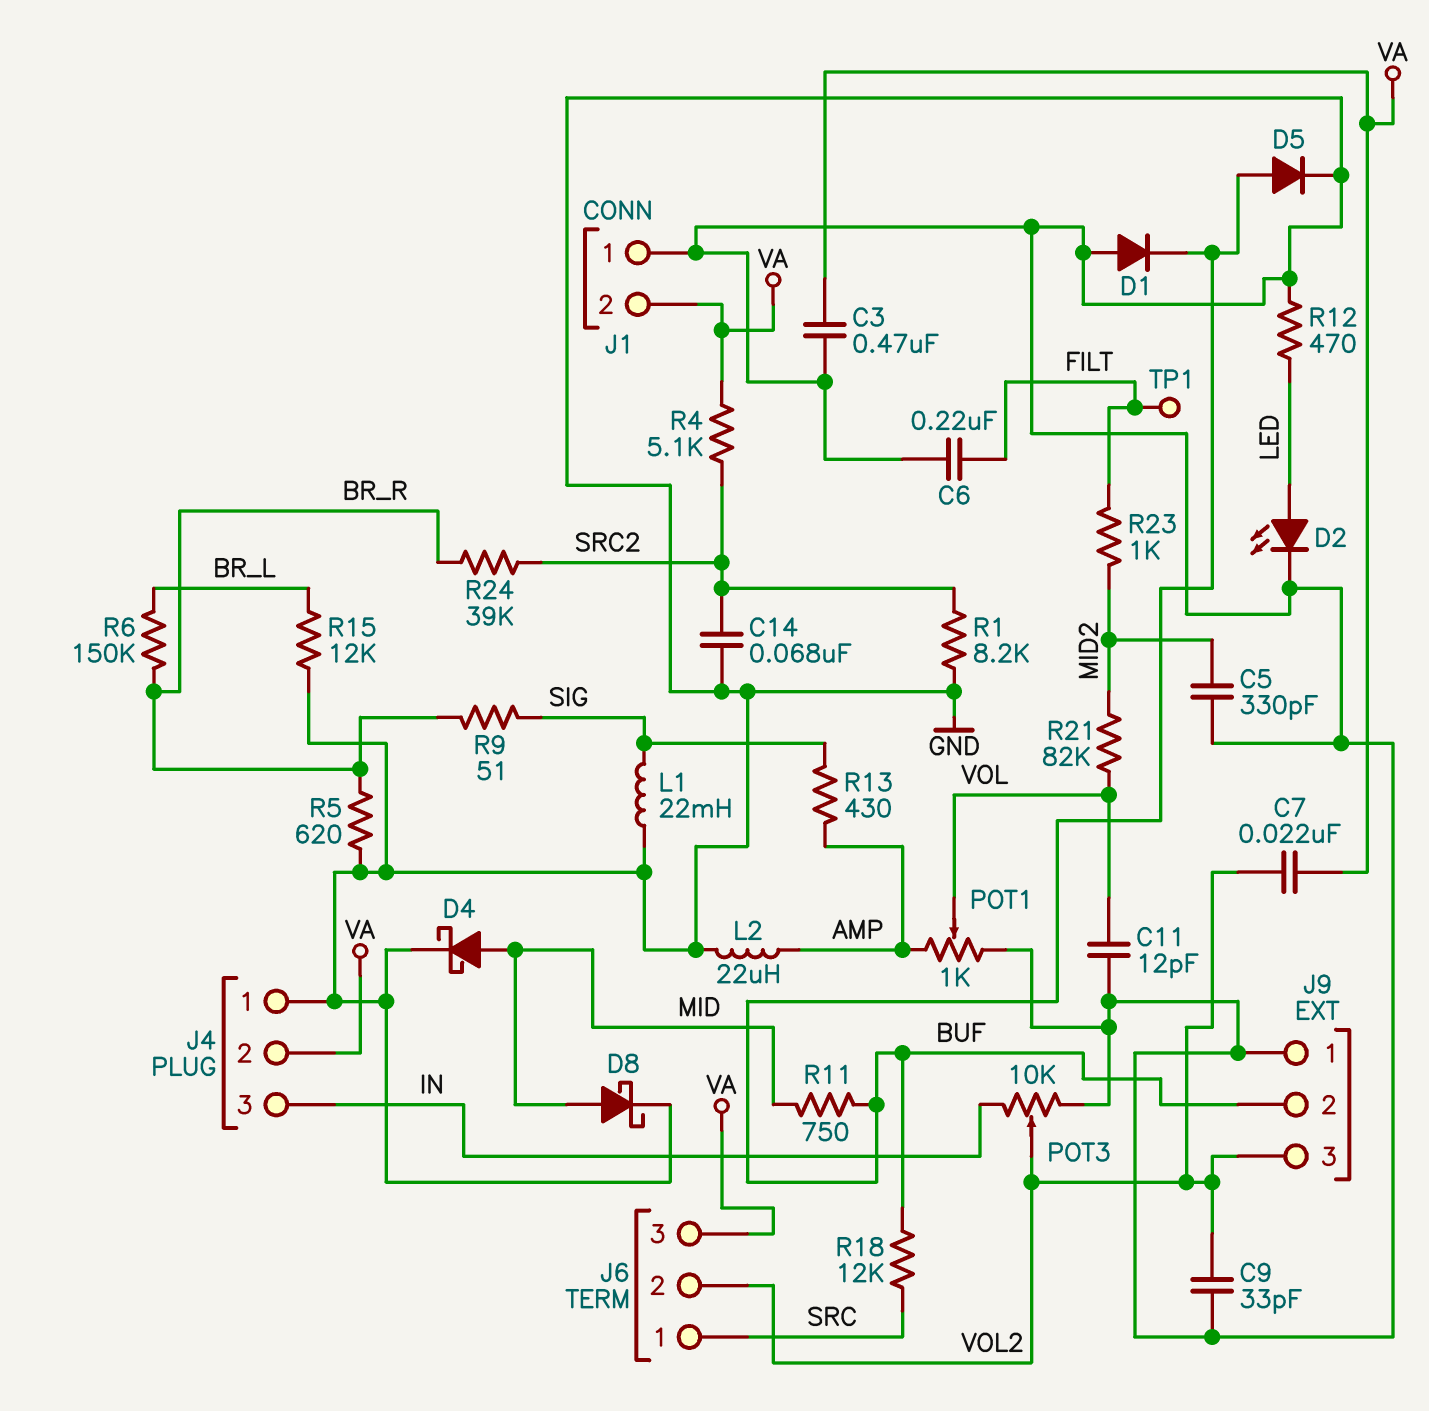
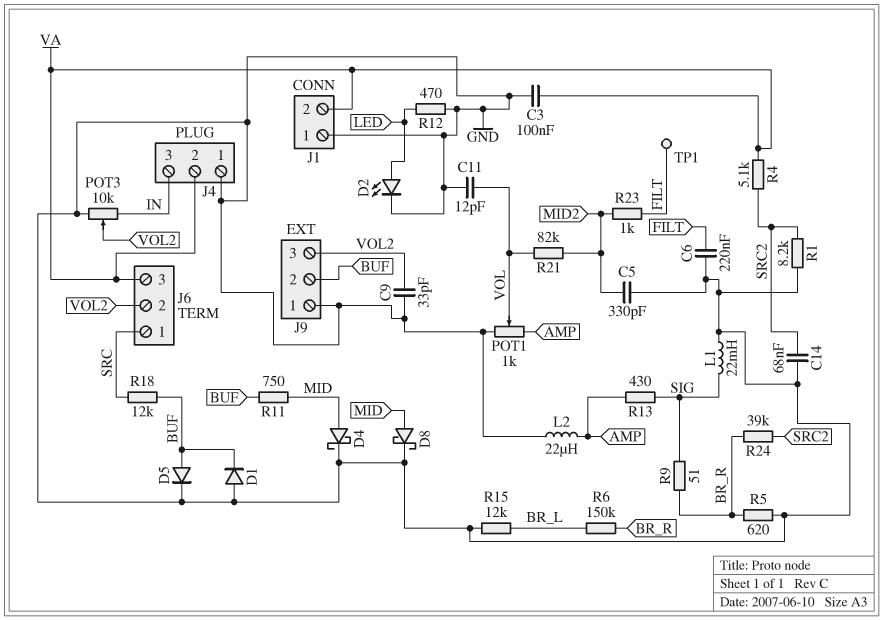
C3: 470nF (GND, VA) -> 100nF (GND, VA)
C7: 22nF (VA, VOL2) -> none

